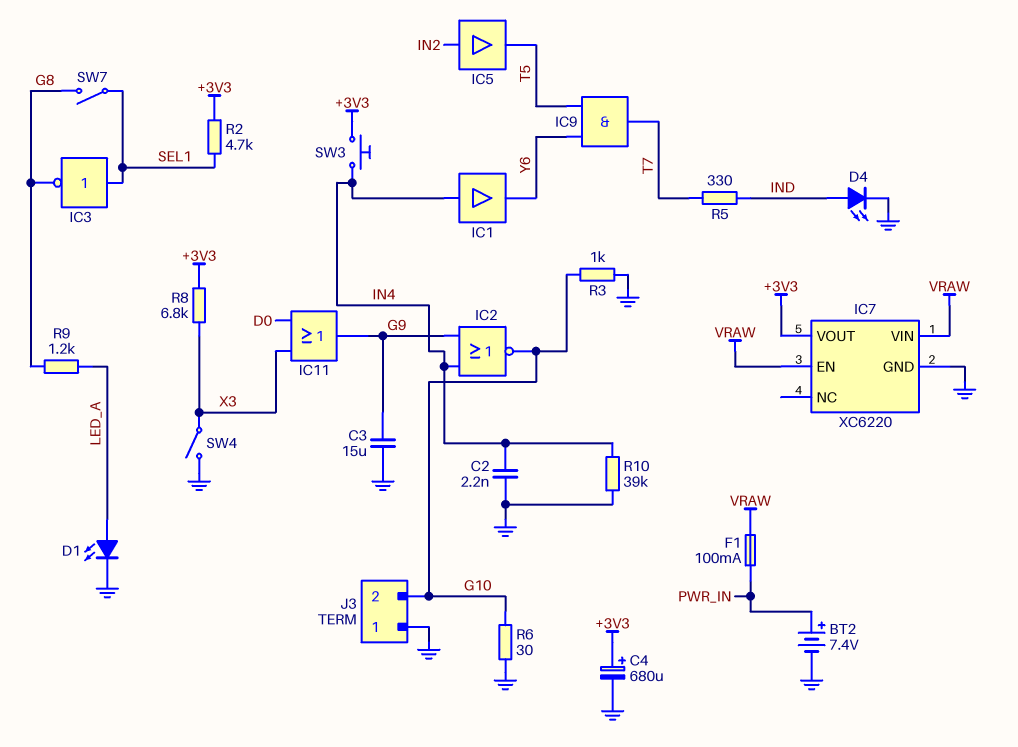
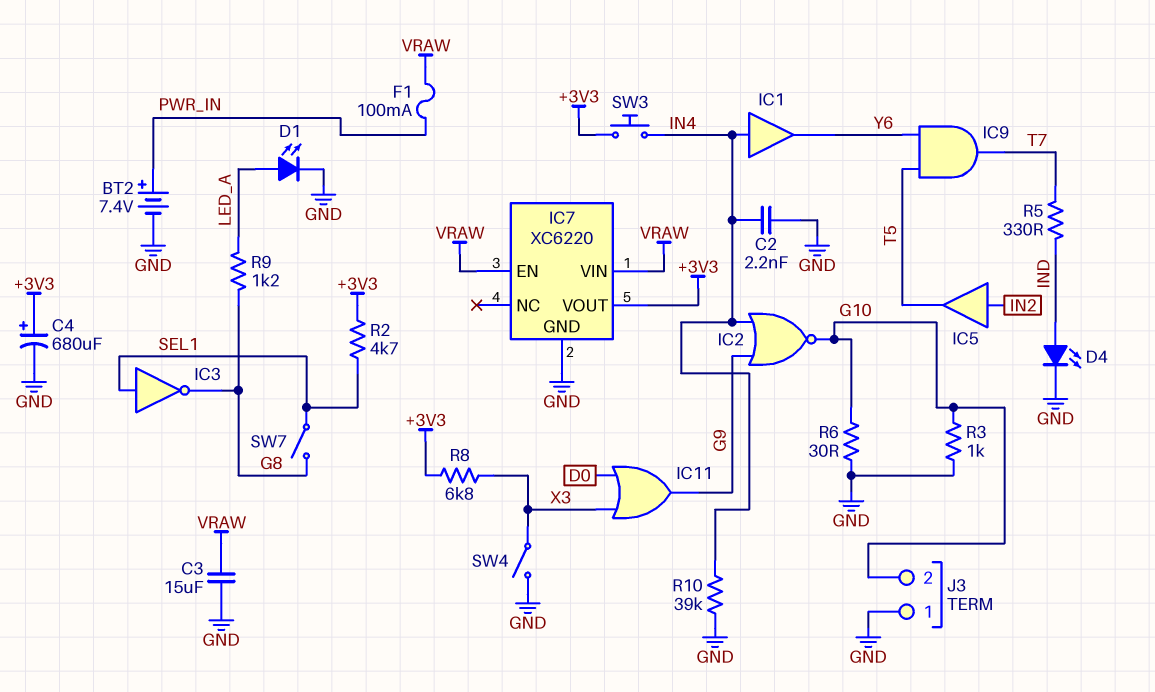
C3: 15uF (G9, GND) -> 15uF (GND, VRAW)

